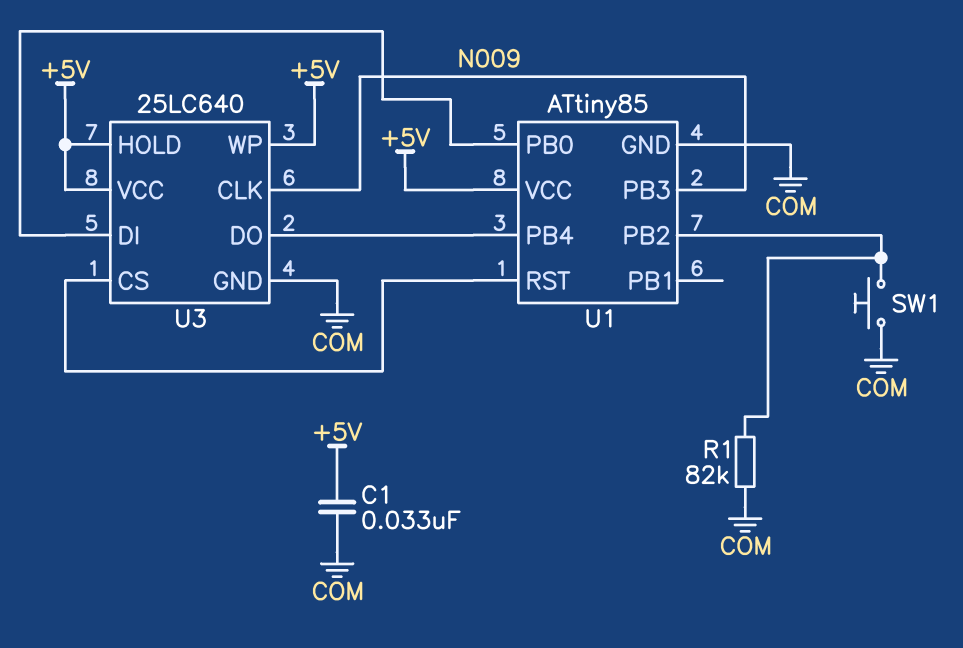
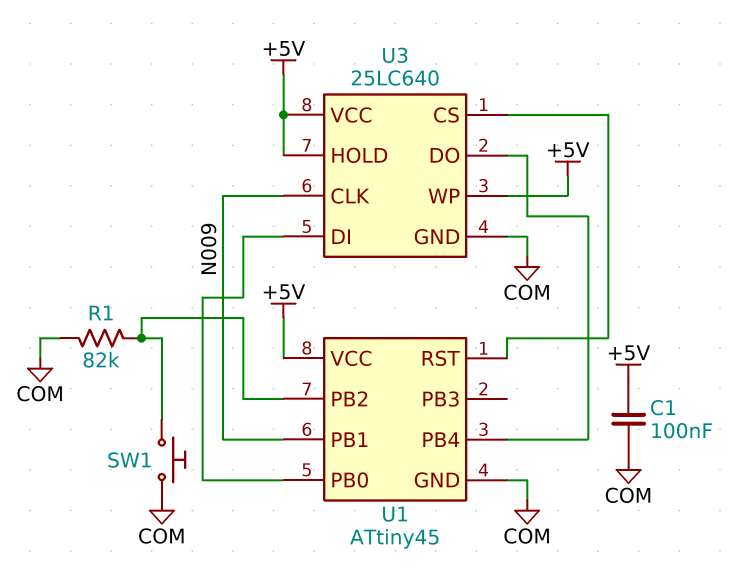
C1: 33nF (+5V, COM) -> 100nF (+5V, COM)
U1: ATtiny85 -> ATtiny45
U1 pin PB1: none -> N009
U1 pin PB3: N009 -> none

